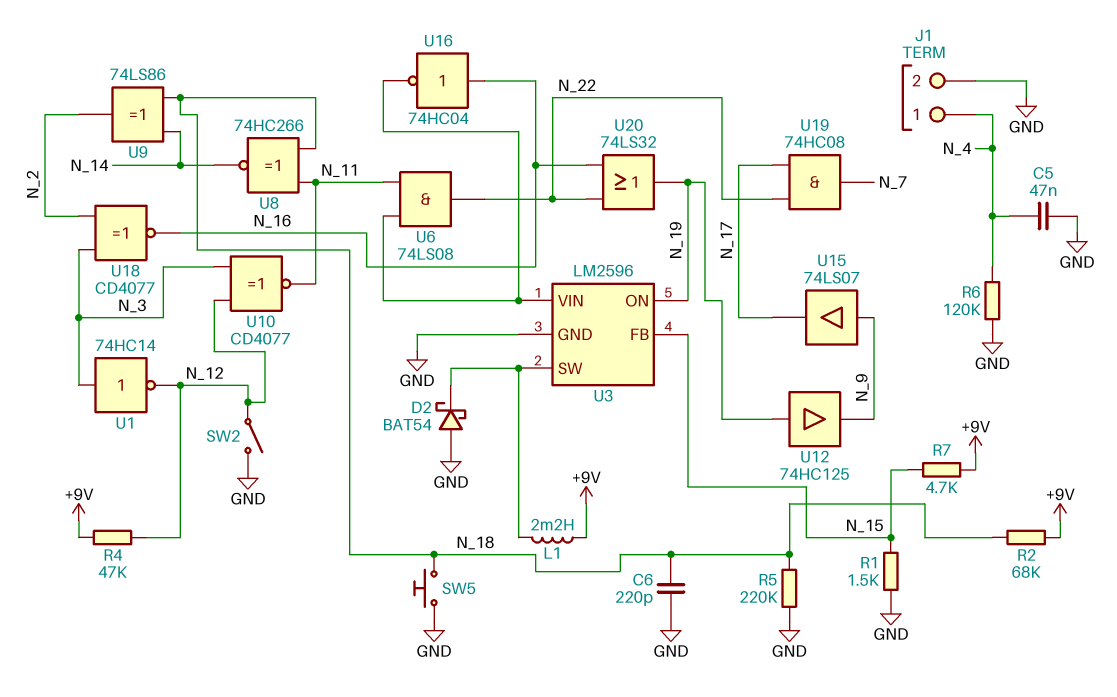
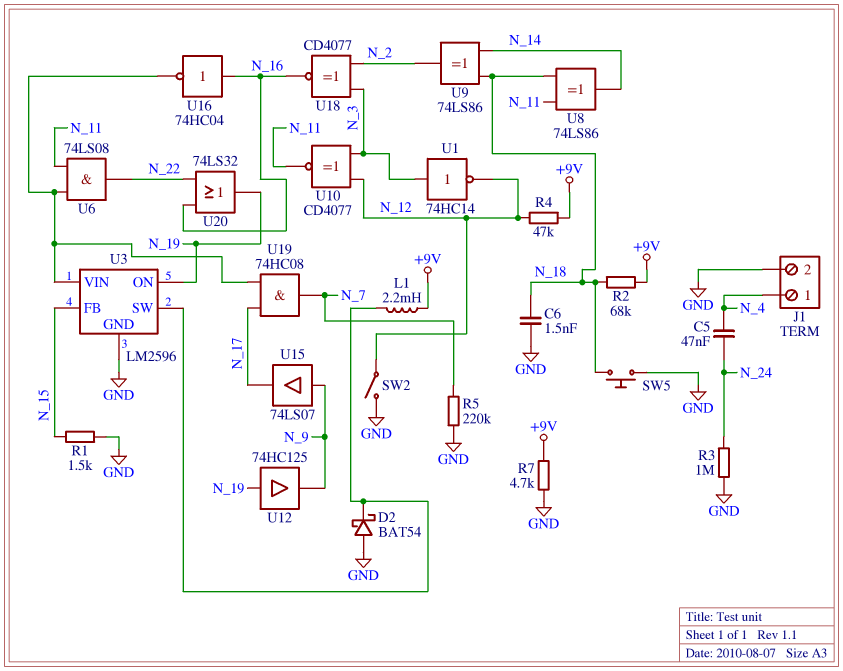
C5: 47nF (GND, N_4) -> 47nF (N_4, N_24)
C6: 220pF (GND, N_18) -> 1.5nF (GND, N_18)
R3: none -> 1M (GND, N_24)
R5: 220k (GND, N_18) -> 220k (GND, N_7)
R6: 120k (GND, N_4) -> none
R7: 4.7k (+9V, N_15) -> 4.7k (+9V, GND)
U8: XNOR 74HC266 (in N_11, in N_18, out N_14) -> XOR 74LS86 (in N_11, in N_18, out N_14)
U19: AND 74HC08 (in N_17, in N_22, out N_7) -> AND 74HC08 (in N_17, in U3/VIN, out N_7)

